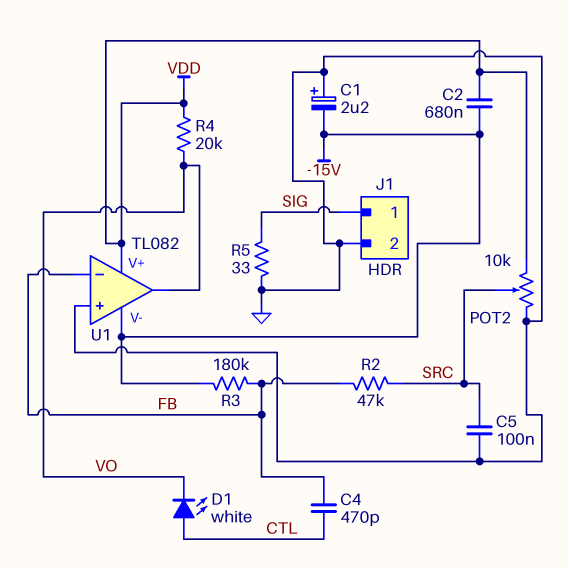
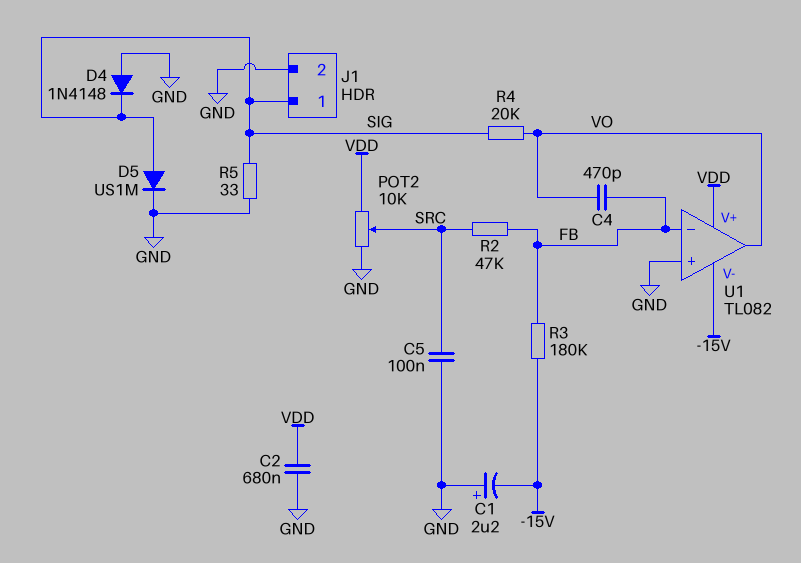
C2: 680nF (-15V, VDD) -> 680nF (GND, VDD)
C4: 470pF (CTL, FB) -> 470pF (FB, VO)
D1: LED white (A CTL, K VO) -> none
D4: none -> diode 1N4148 (A GND, K SIG)
D5: none -> diode US1M (A SIG, K GND)
R4: 20k (VDD, VO) -> 20k (SIG, VO)

